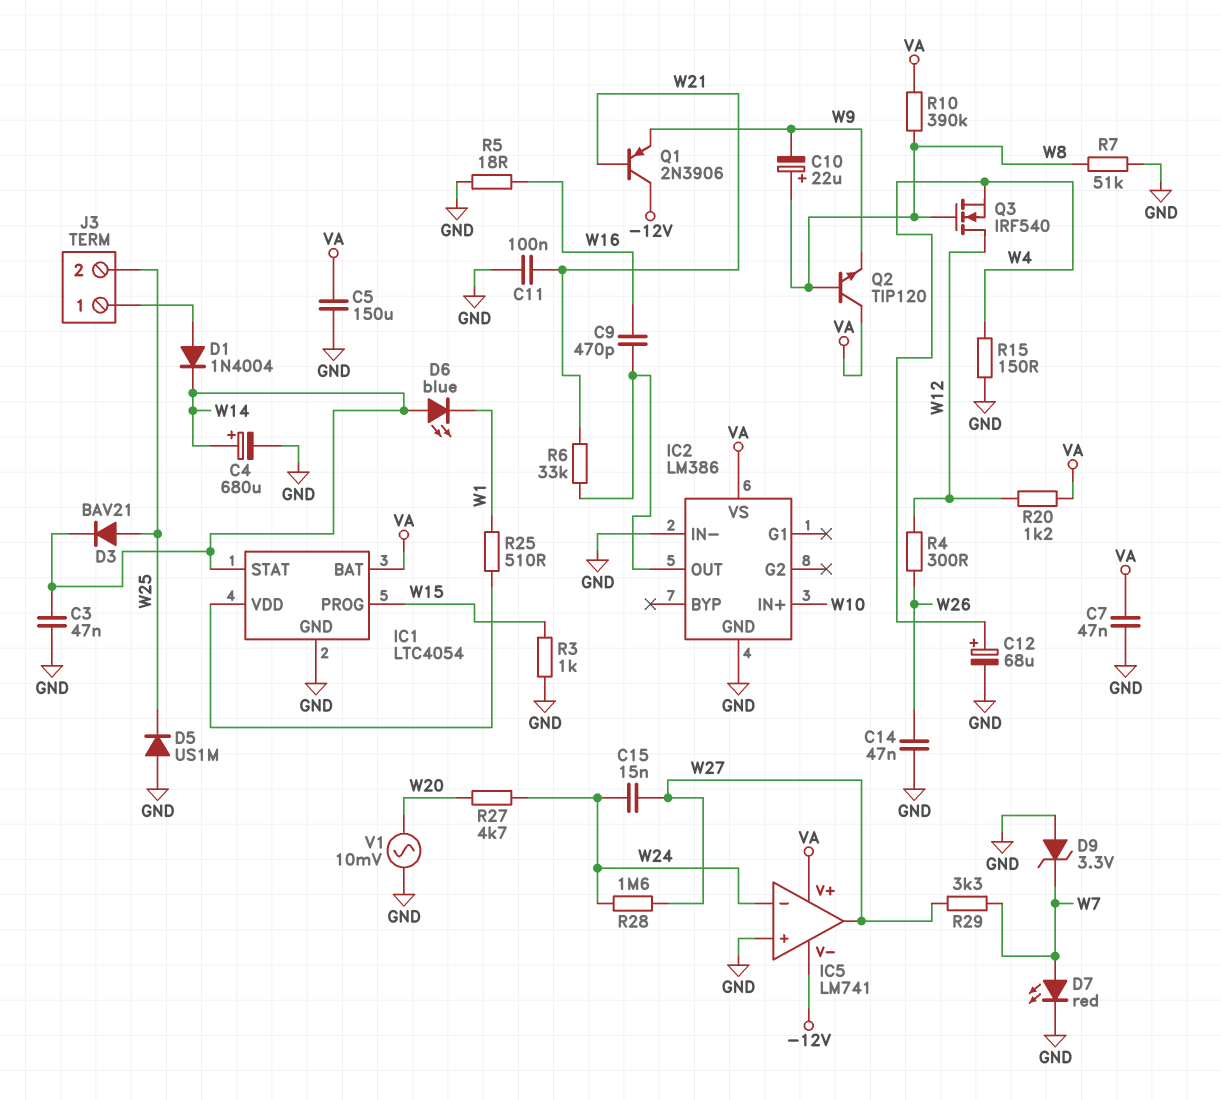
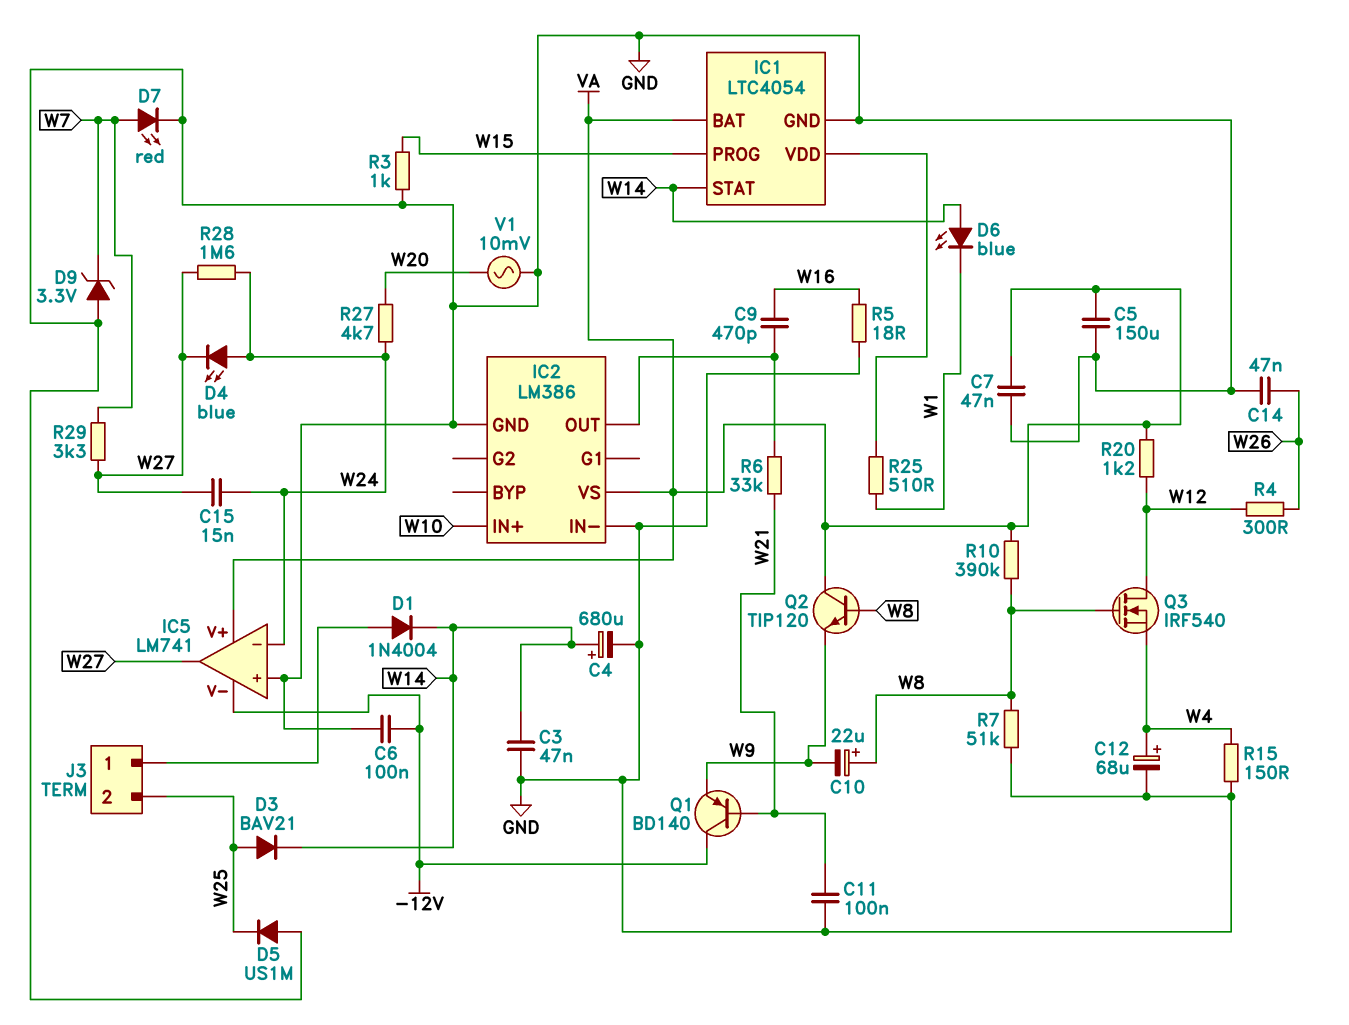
C6: none -> 100nF (-12V, GND)
D4: none -> LED blue (A W24, K W27)
Q1: PNP 2N3906 (B W21, C -12V, E W9) -> PNP BD140 (B W21, C -12V, E W9)

